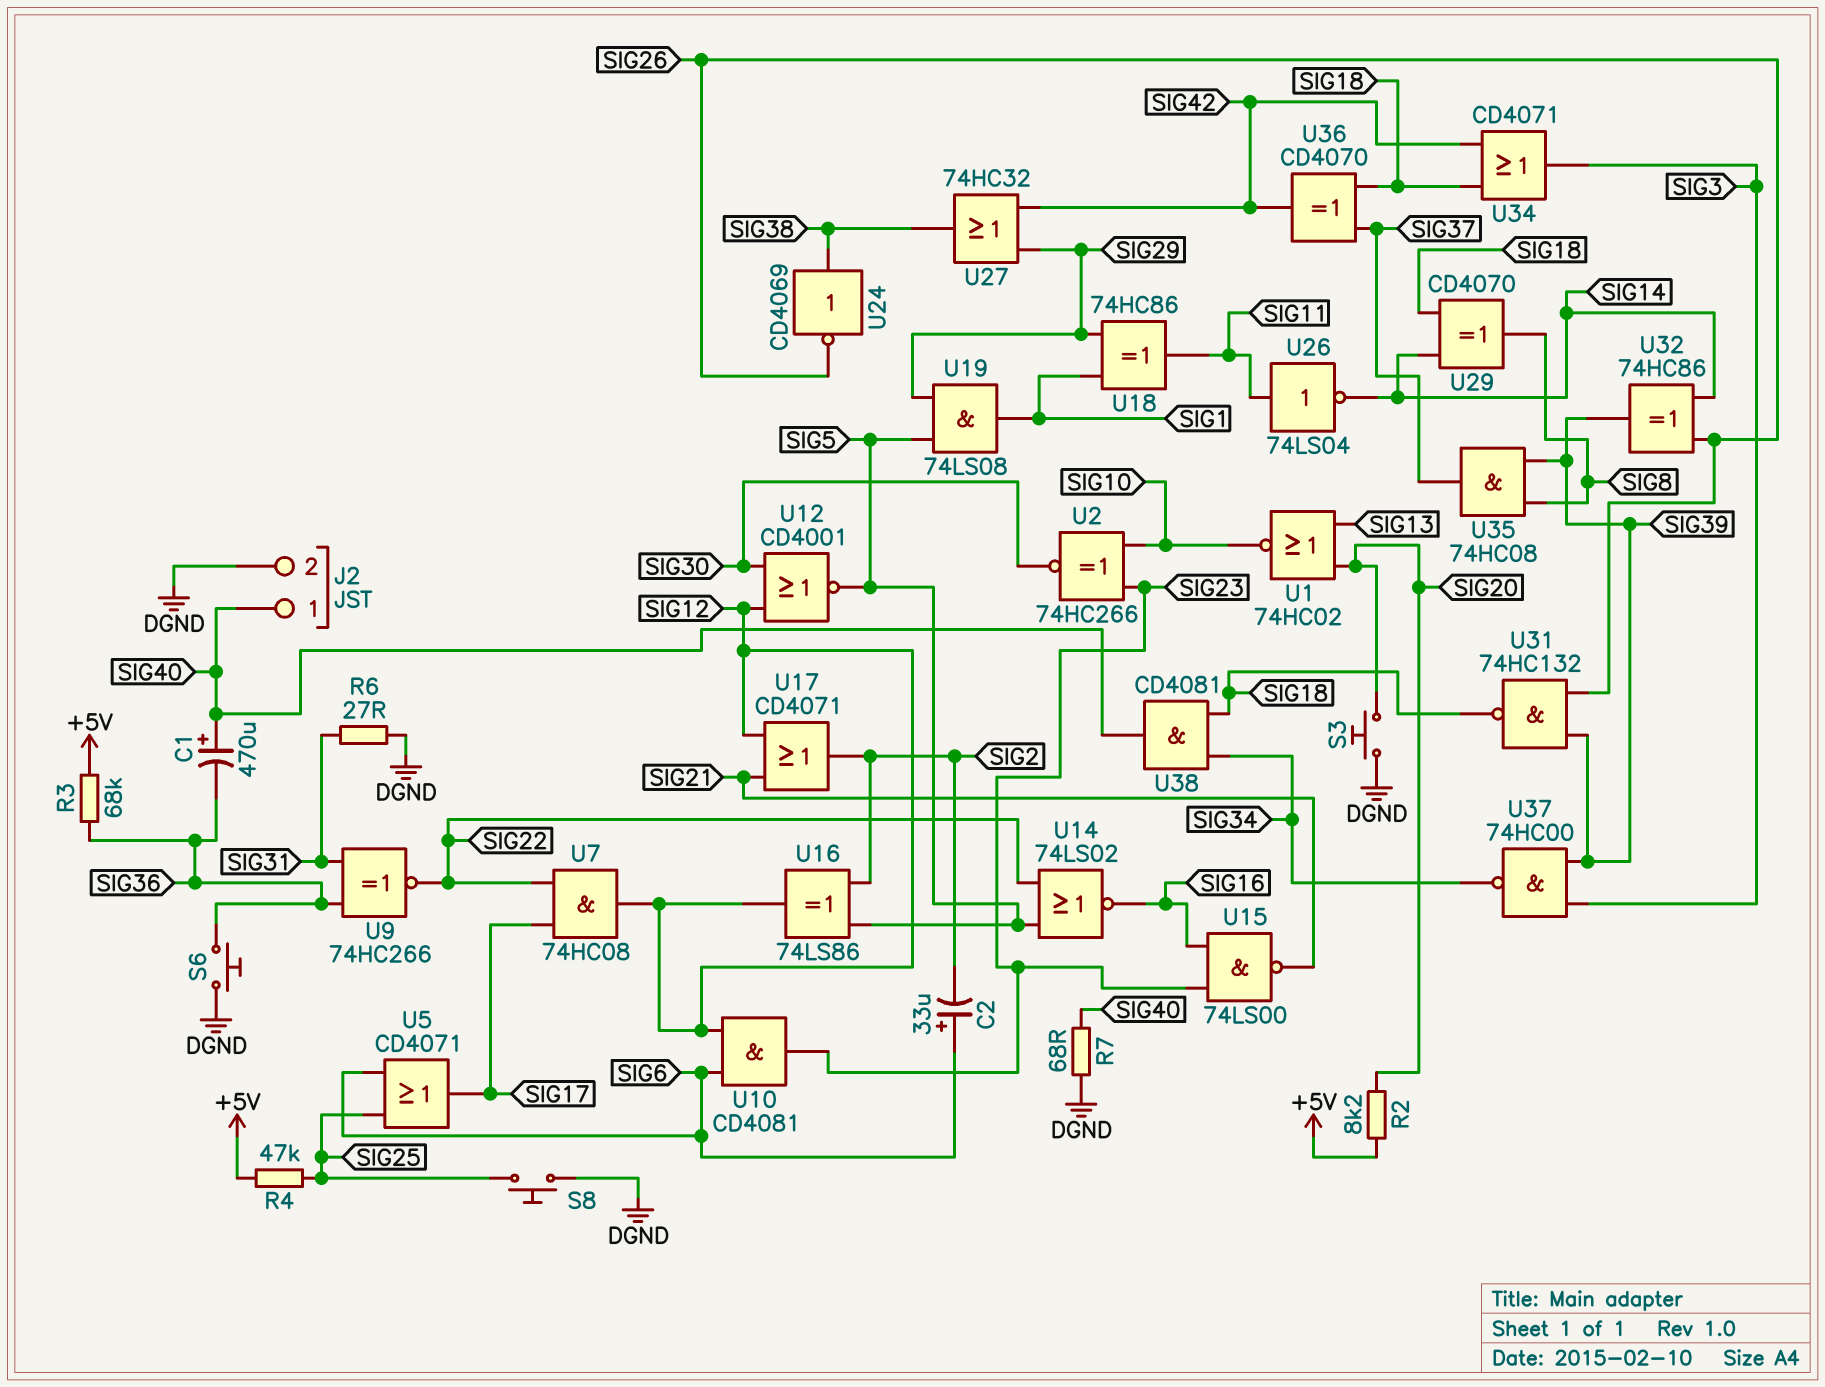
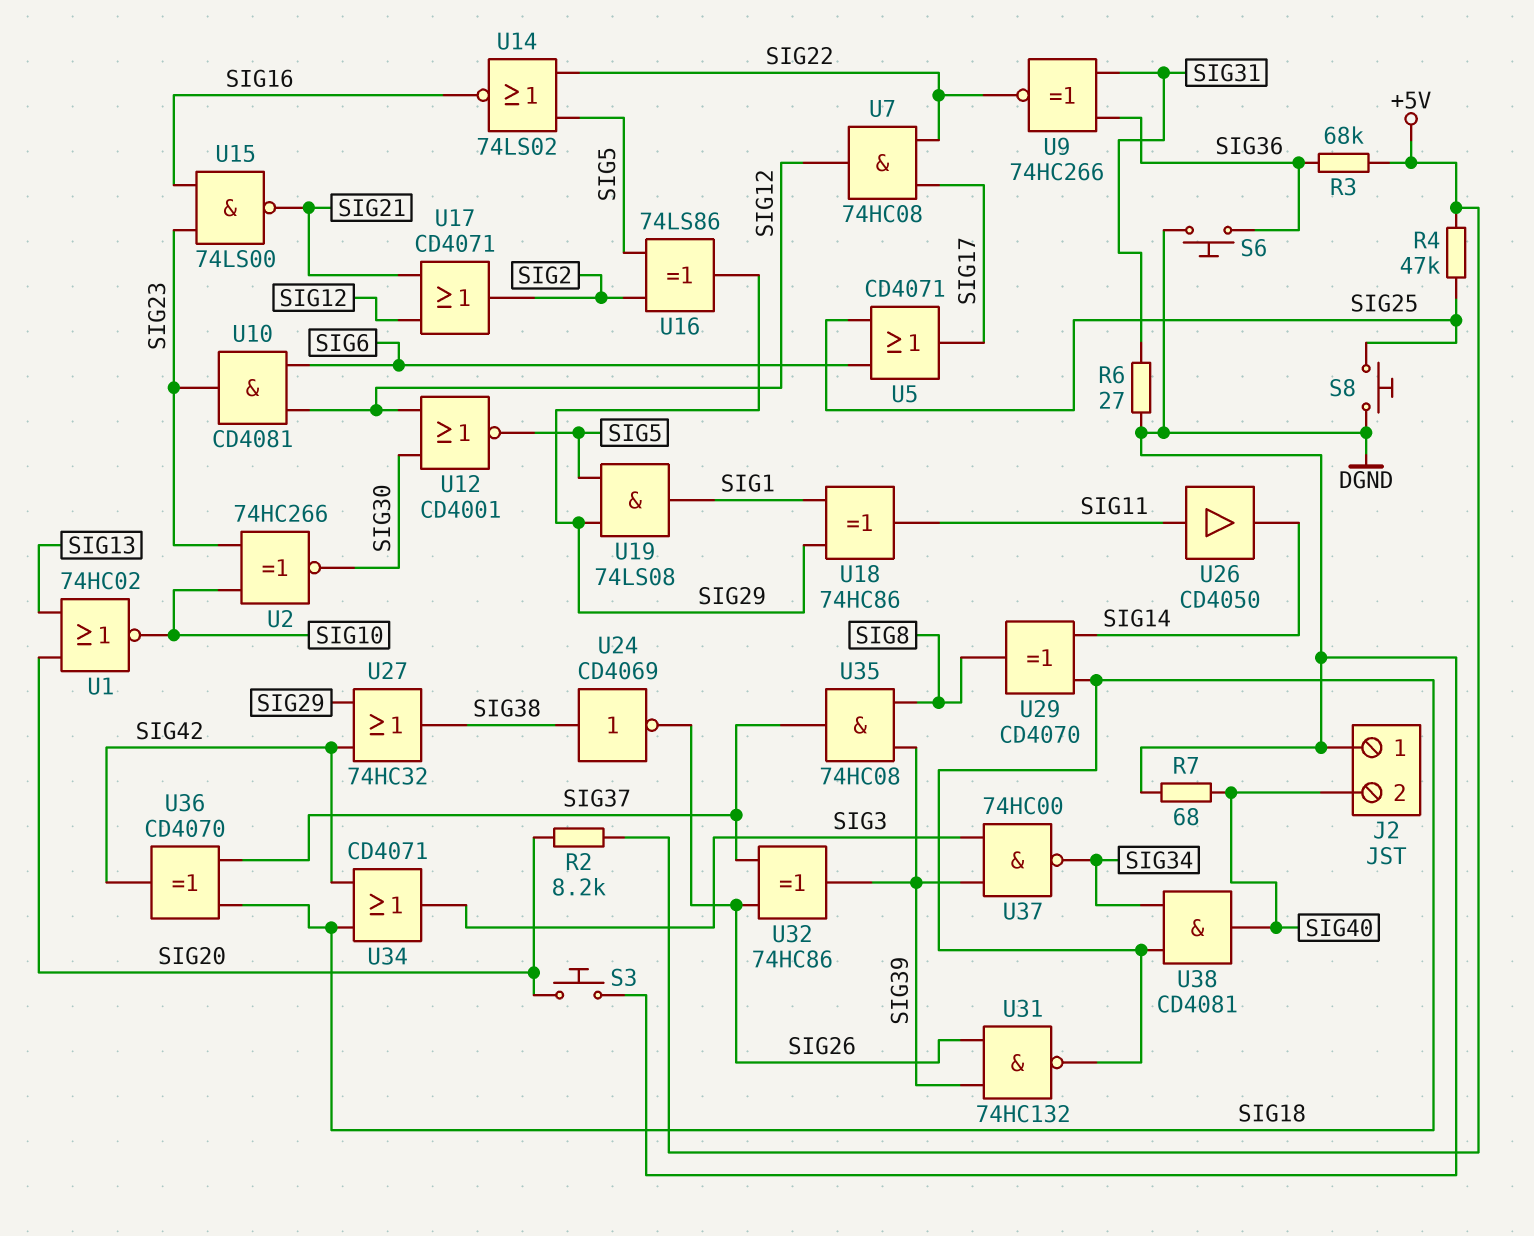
C1: 470uF (plus SIG40, minus SIG36) -> none
C2: 33uF (plus SIG6, minus SIG2) -> none
J2 pin 1: SIG40 -> DGND
J2 pin 2: DGND -> SIG40
U16: XOR 74LS86 (in SIG2, in SIG5, out SIG12) -> XOR 74LS86 (in SIG2, in SIG5, out SIG29)
U26: NOT 74LS04 (in SIG11, out SIG14) -> buffer CD4050 (in SIG11, out SIG14)
U32: XOR 74HC86 (in SIG14, in SIG26, out SIG39) -> XOR 74HC86 (in SIG26, in SIG37, out SIG39)

